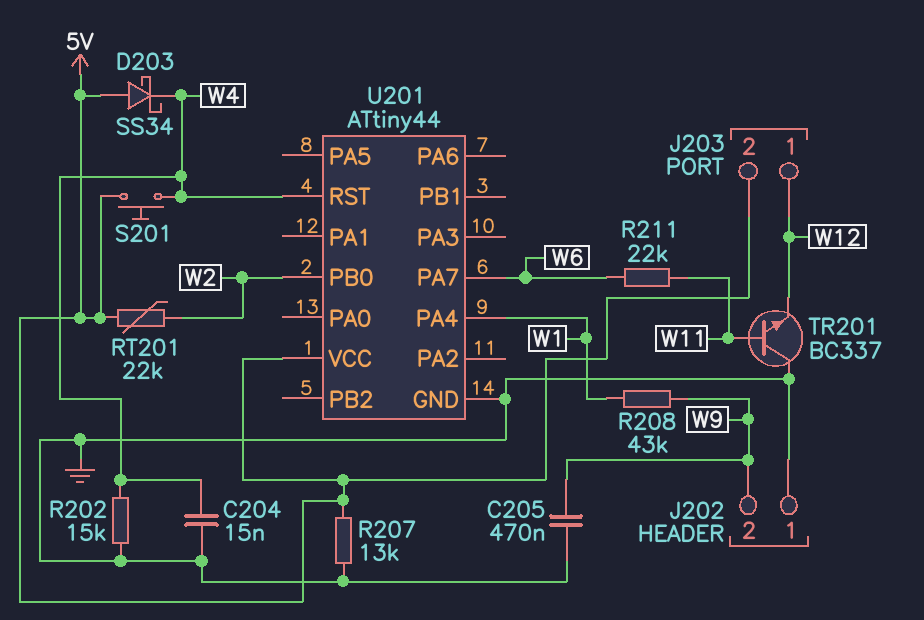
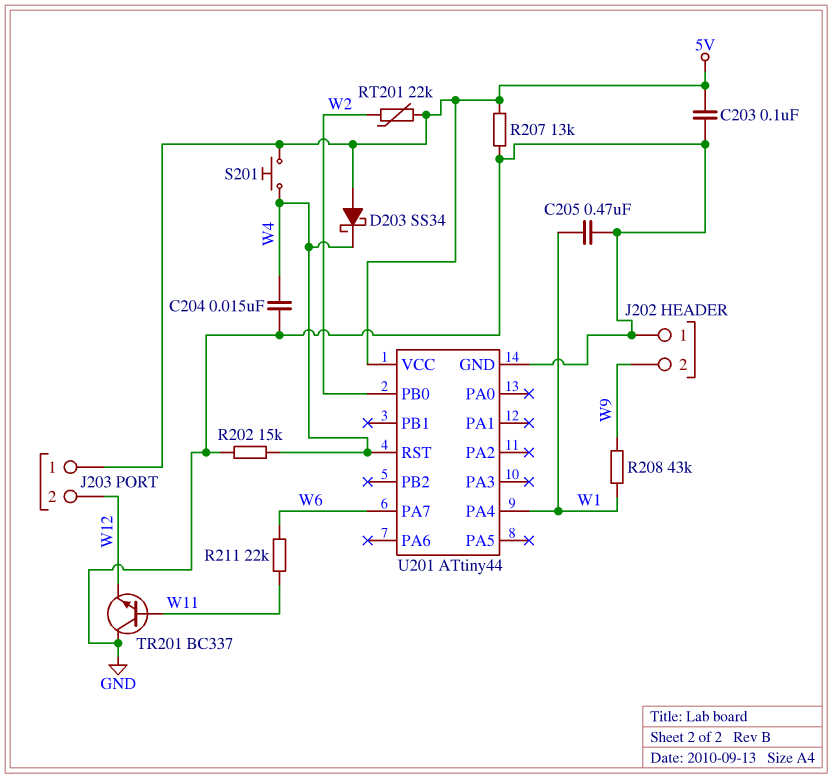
C203: none -> 100nF (5V, GND)
C205: 470nF (GND, W9) -> 470nF (GND, W1)
J203 pin 1: W12 -> 5V
J203 pin 2: 5V -> W12

